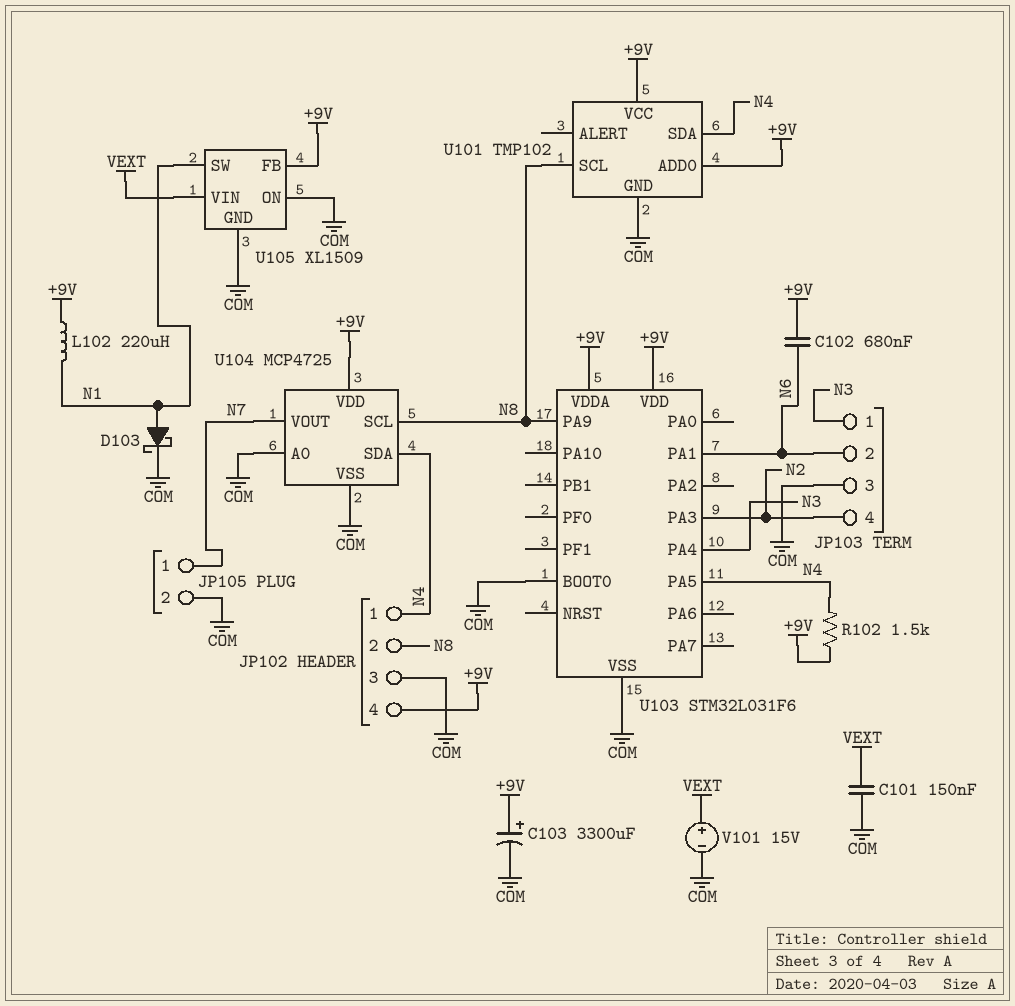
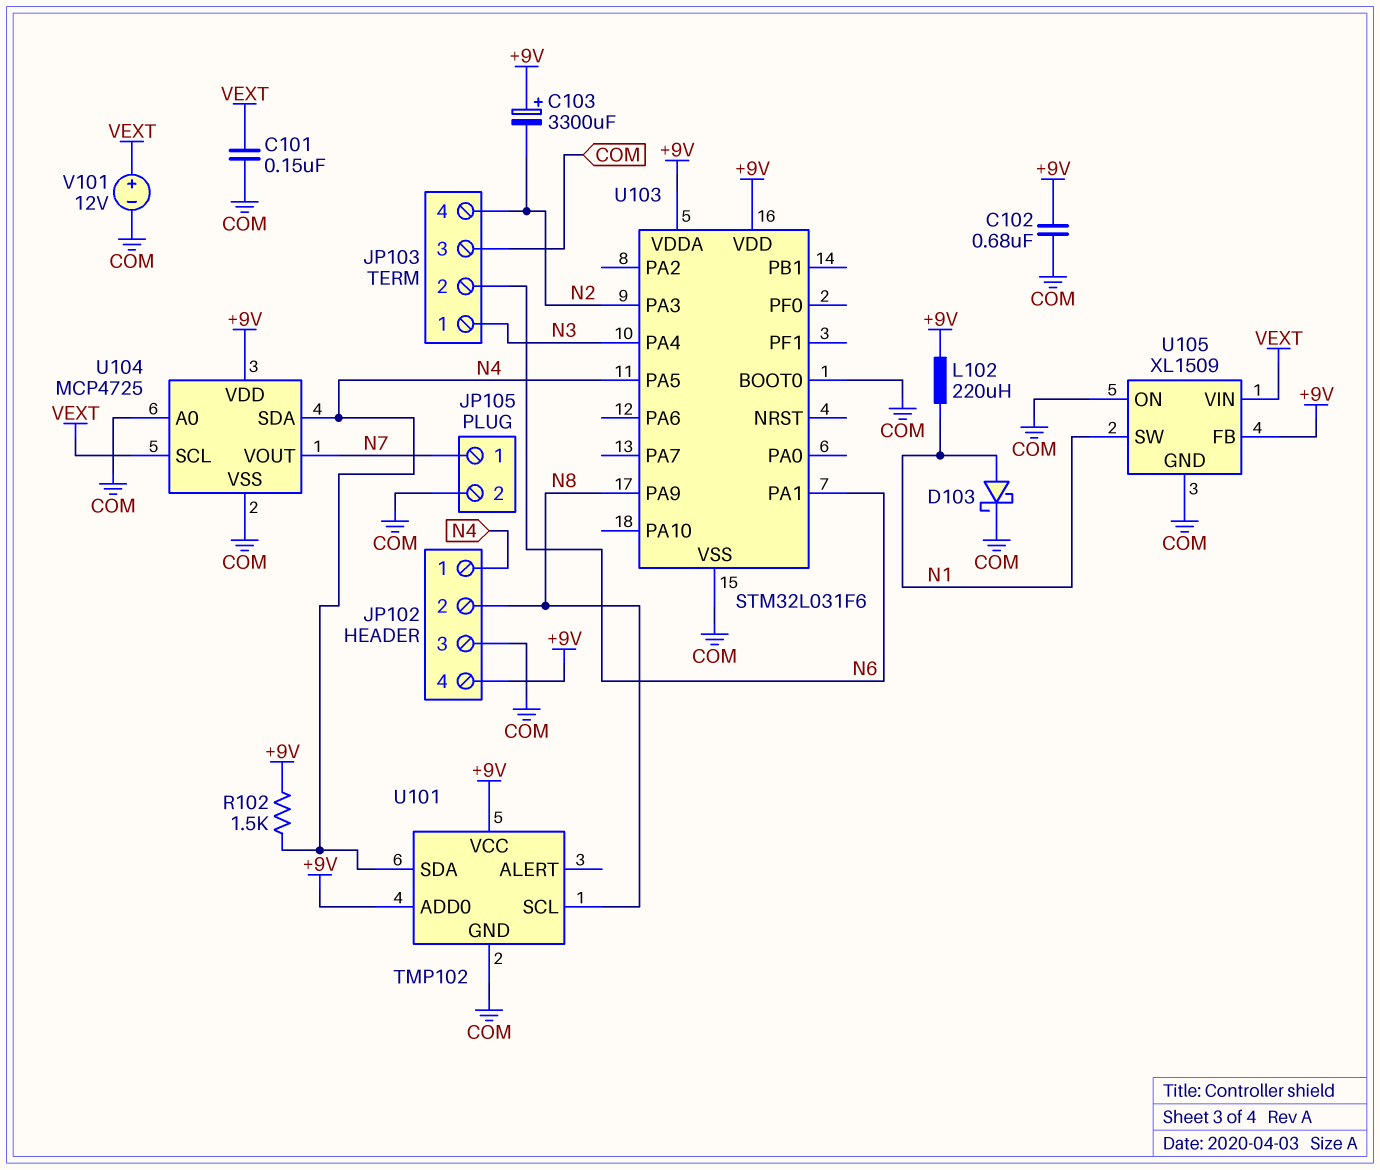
C102: 680nF (+9V, N6) -> 680nF (+9V, COM)
C103: 3300uF (plus +9V, minus COM) -> 3300uF (plus +9V, minus N2)
U104 pin SCL: N8 -> VEXT
V101: 15V (plus VEXT, minus COM) -> 12V (plus VEXT, minus COM)

